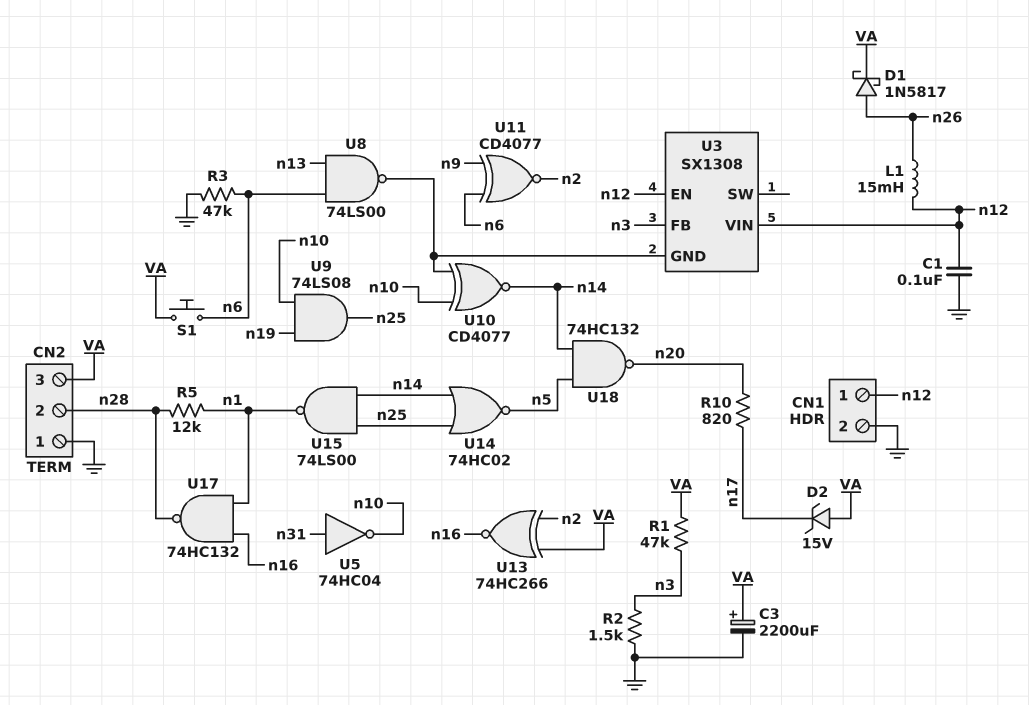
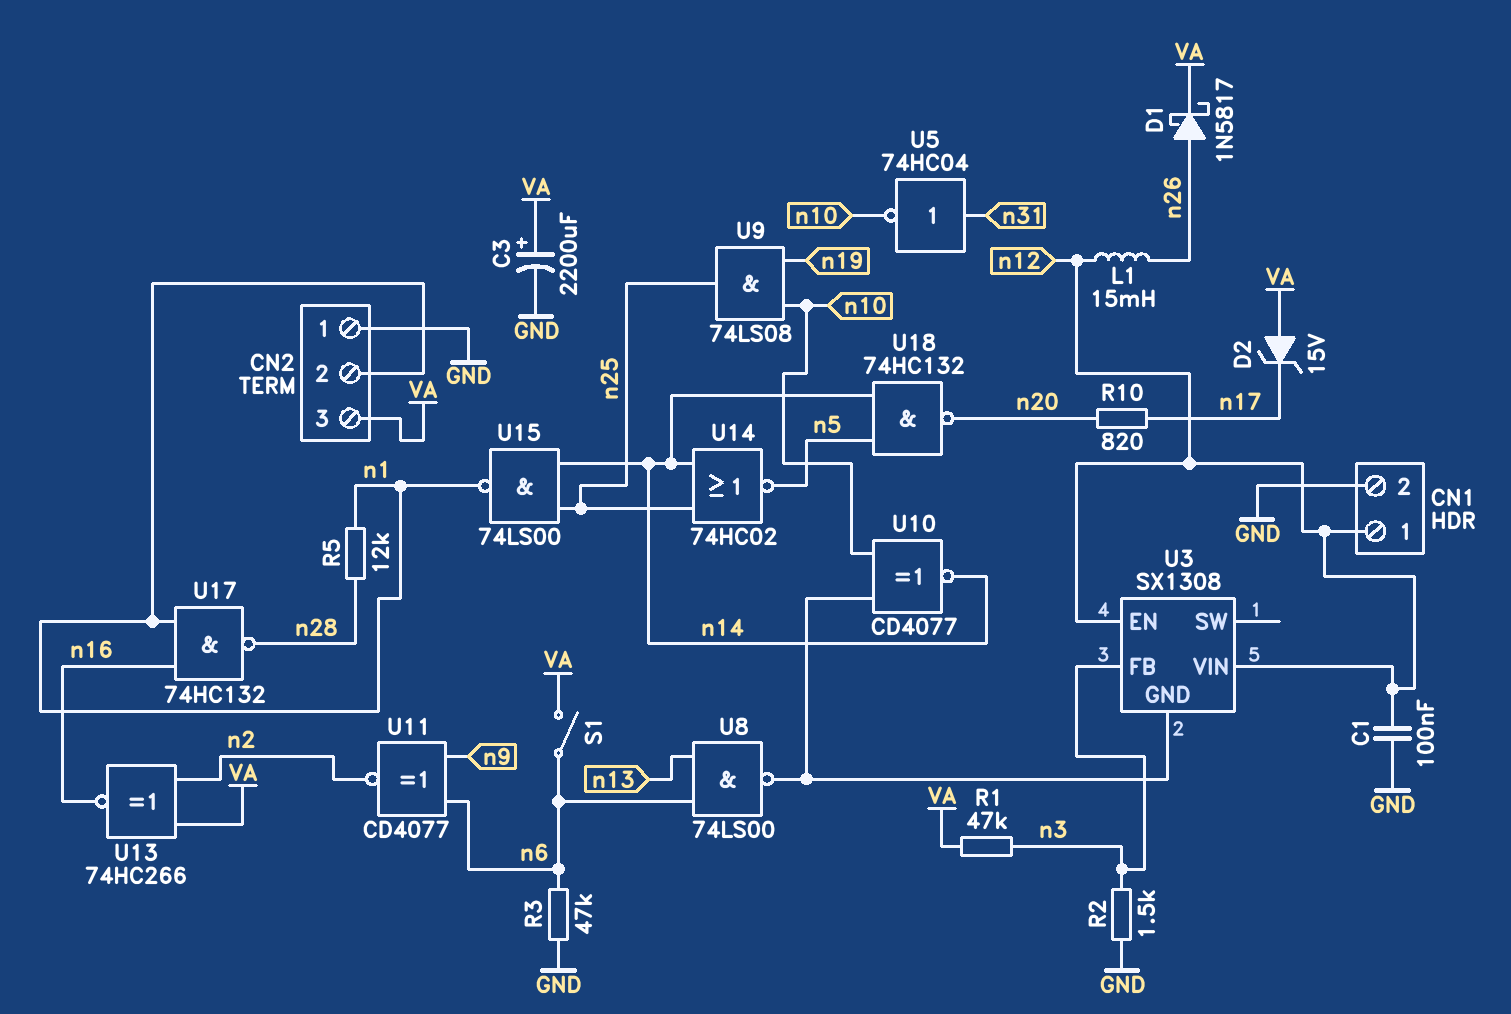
CN2 pin 2: n28 -> n1
S1: button (VA, n6) -> switch (VA, n6)

